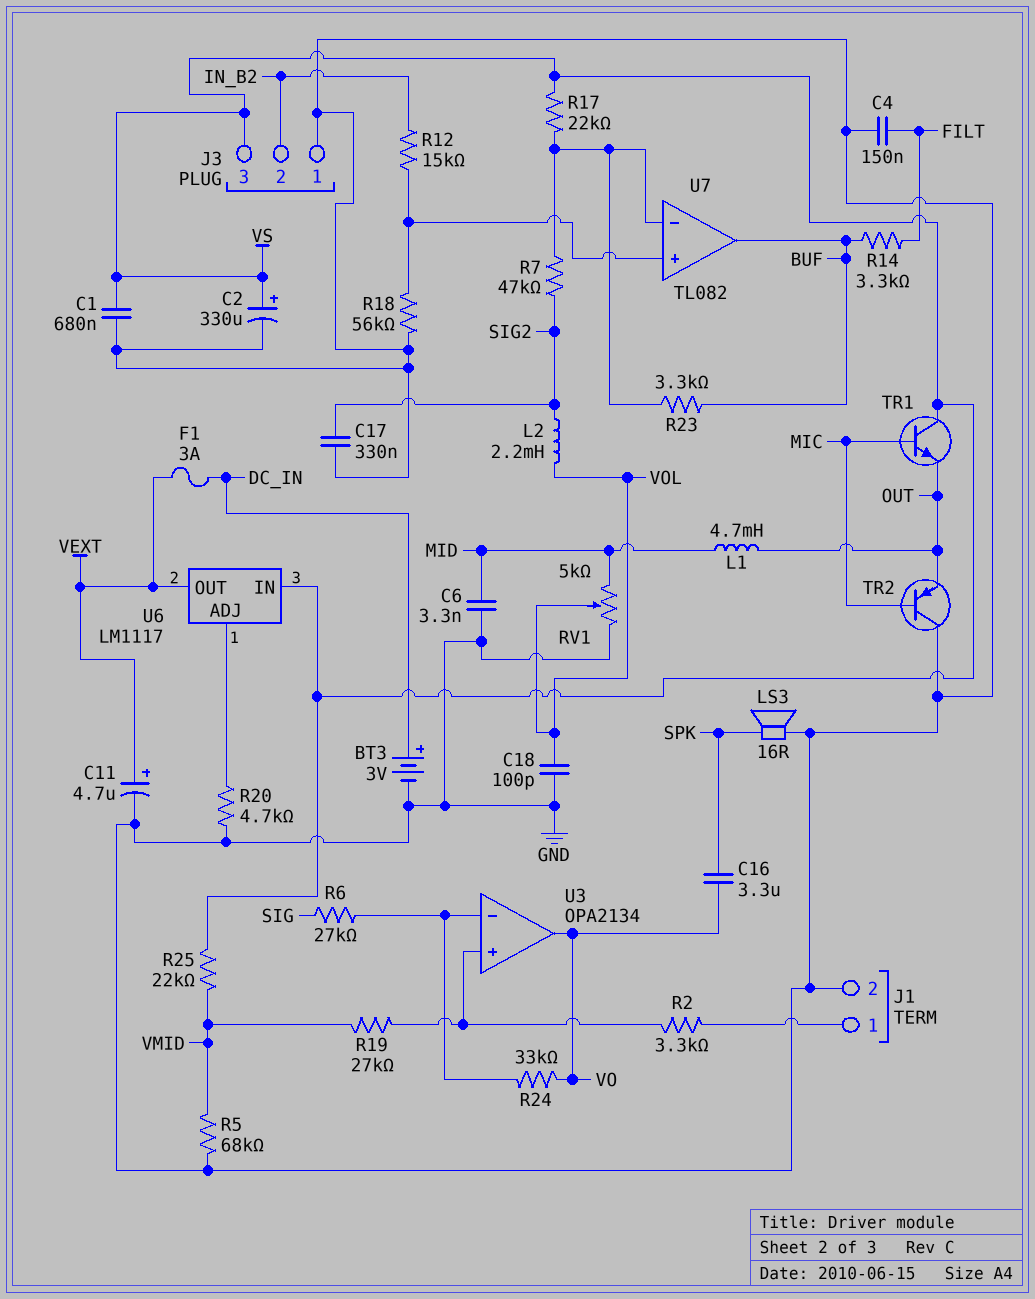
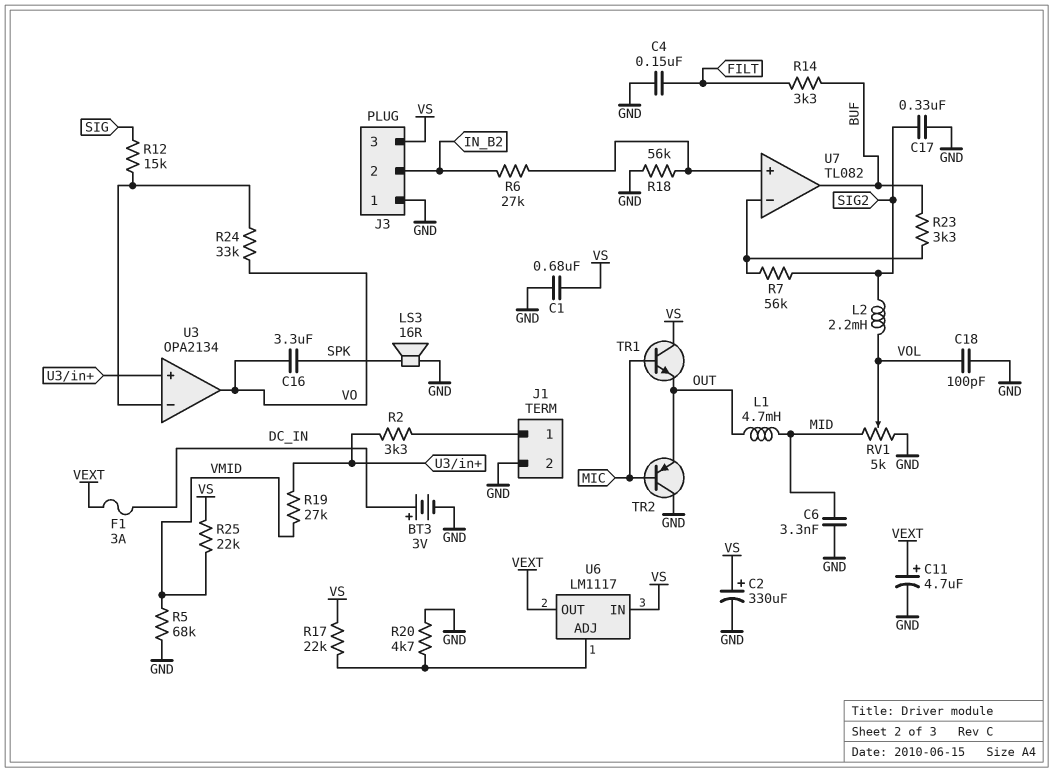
R6: 27k (SIG, U3/in-) -> 27k (IN_B2, U7/in+)
R7: 47k (SIG2, U7/in-) -> 56k (SIG2, U7/in-)
R12: 15k (IN_B2, U7/in+) -> 15k (SIG, U3/in-)
R17: 22k (U7/in-, VS) -> 22k (U6/ADJ, VS)

